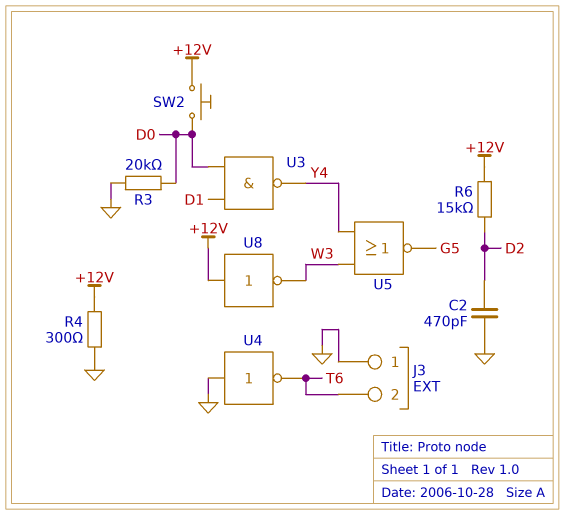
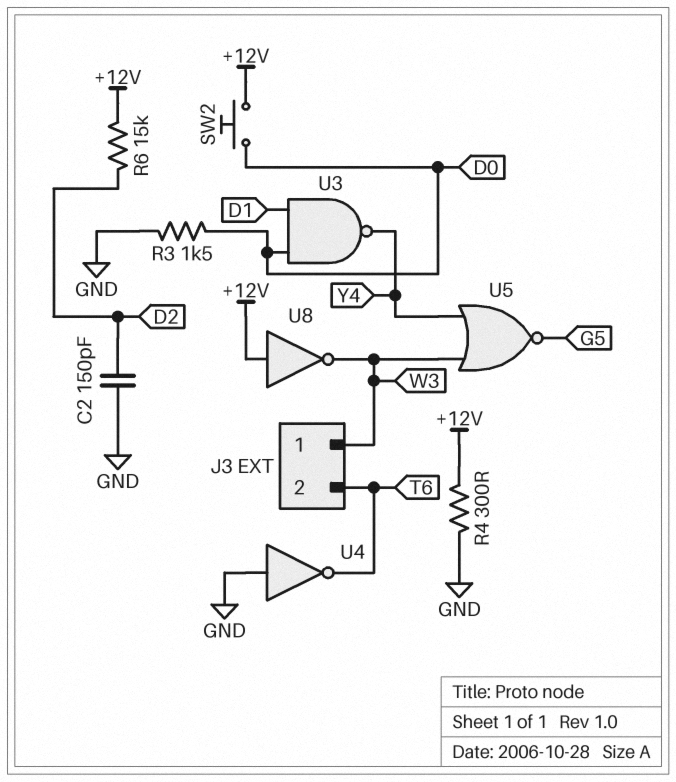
C2: 470pF (D2, GND) -> 150pF (D2, GND)
J3 pin 1: GND -> W3
R3: 20k (D0, GND) -> 1.5k (D0, GND)

